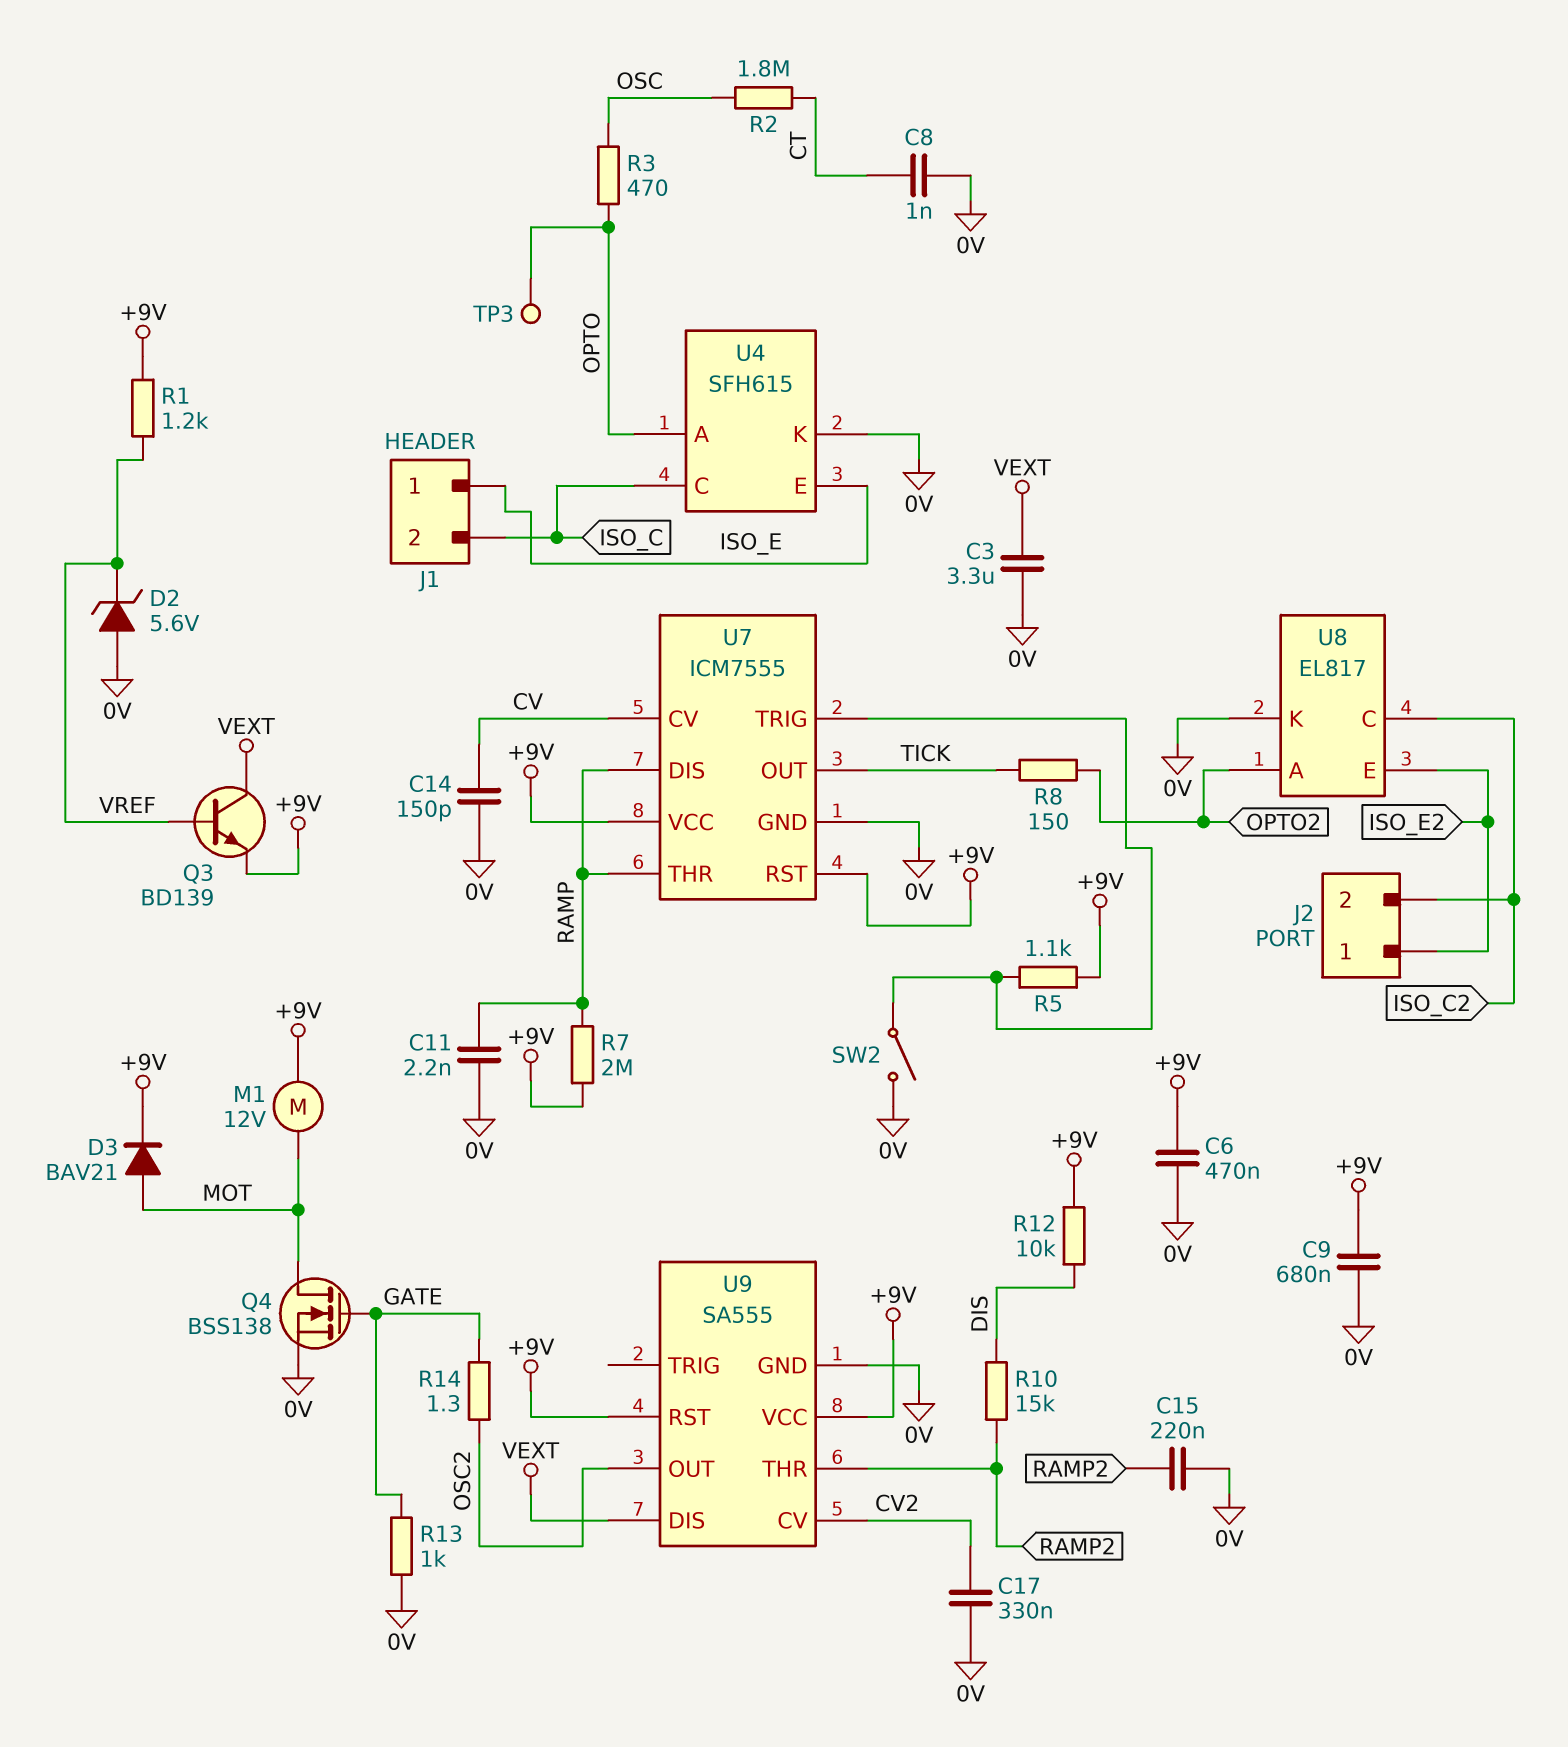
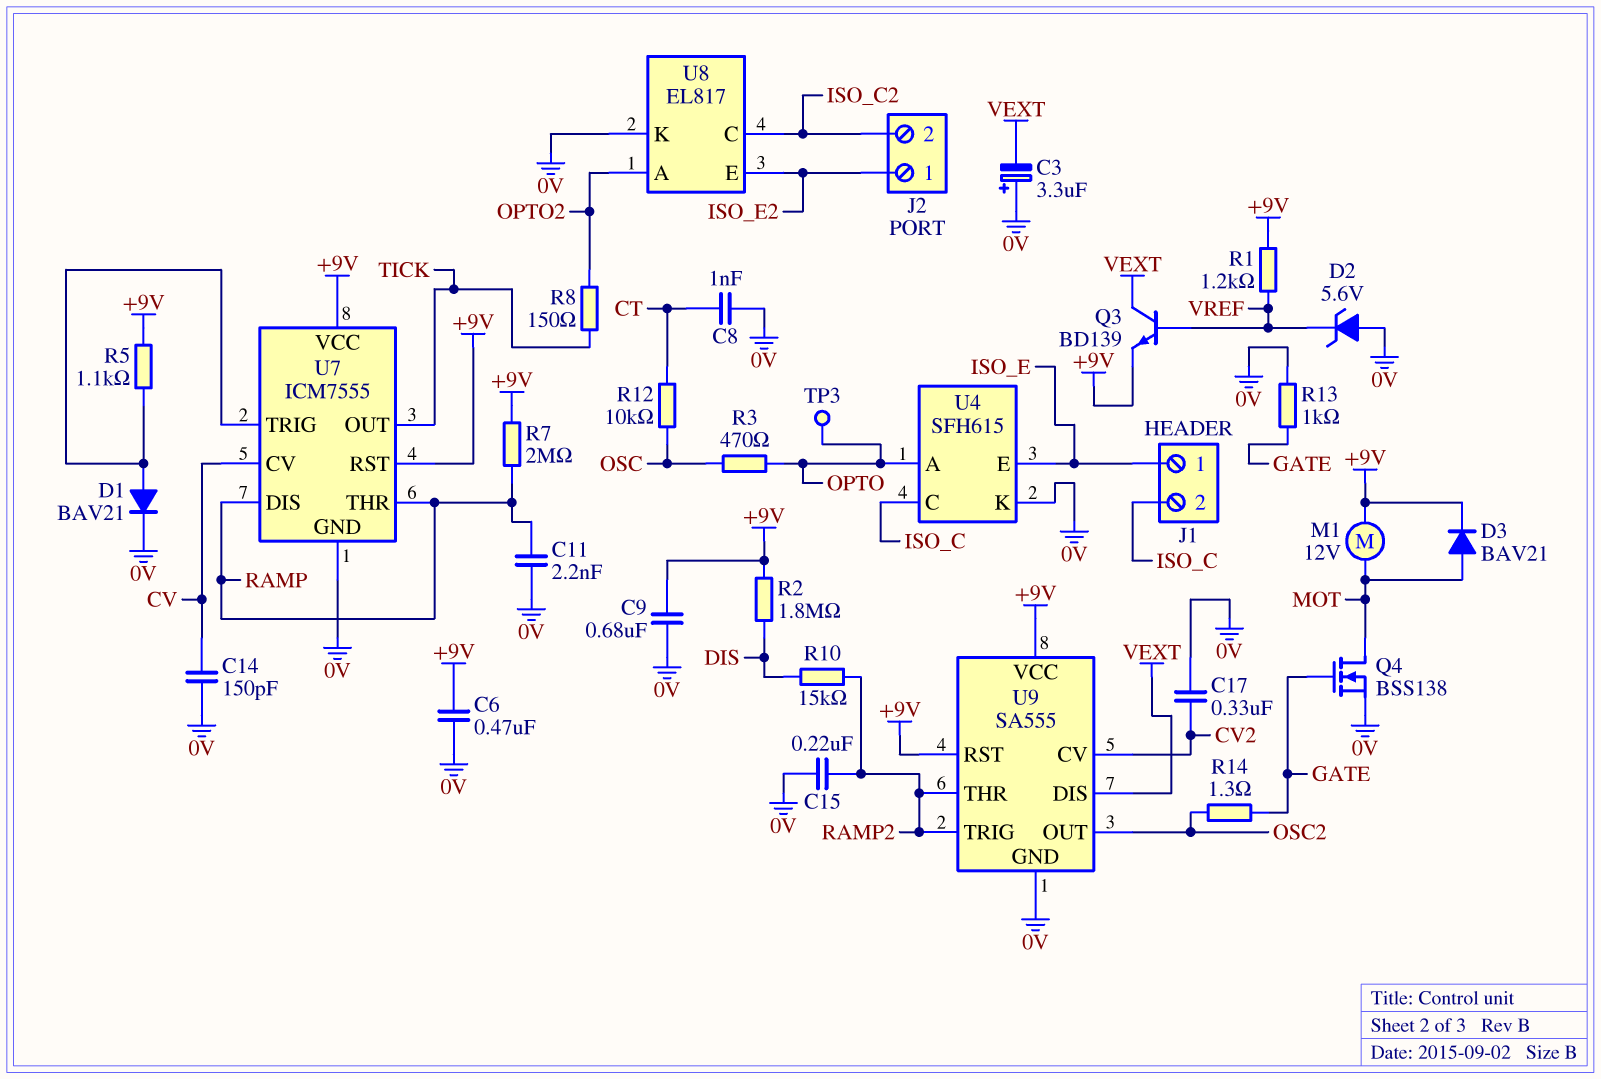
C3: 3.3uF (0V, VEXT) -> 3.3uF (plus 0V, minus VEXT)
D1: none -> diode BAV21 (A U7/TRIG, K 0V)
R2: 1.8M (CT, OSC) -> 1.8M (+9V, DIS)
R12: 10k (+9V, DIS) -> 10k (CT, OSC)
SW2: switch (0V, U7/TRIG) -> none
U9 pin TRIG: none -> RAMP2

